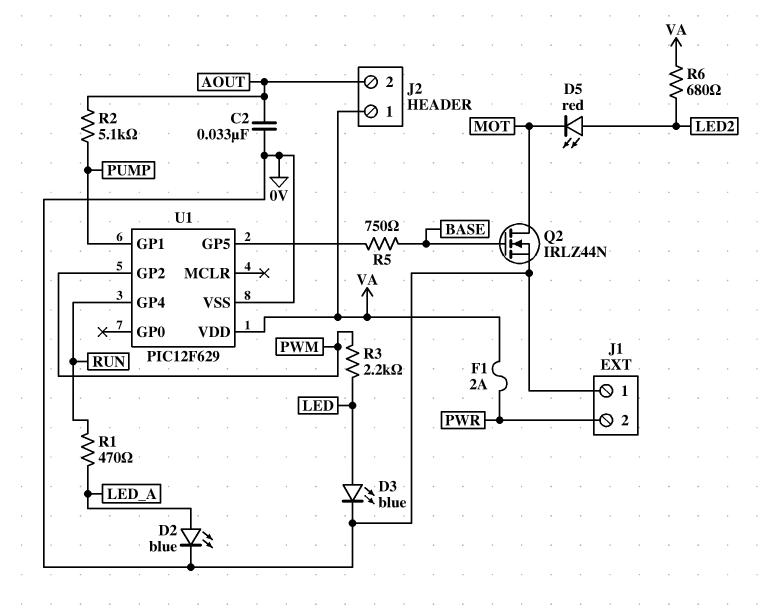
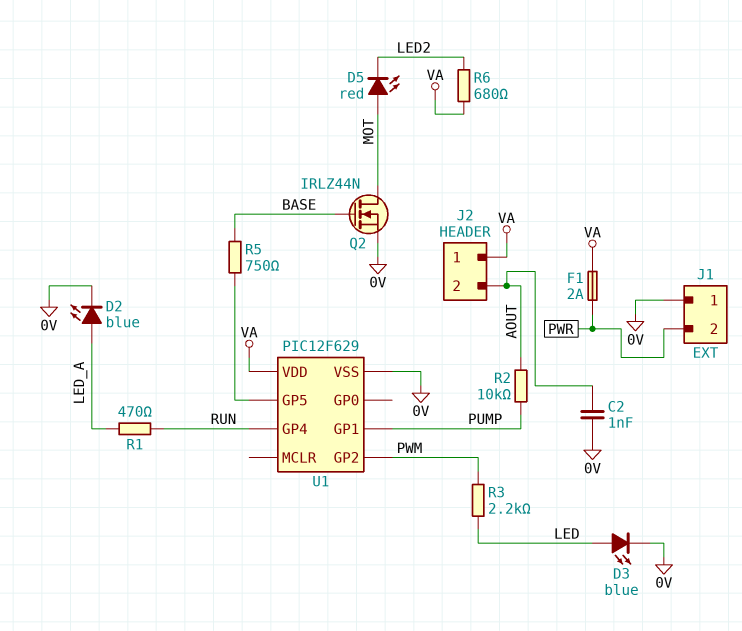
C2: 33nF (0V, AOUT) -> 1nF (0V, AOUT)
D5: LED red (A LED2, K MOT) -> LED red (A MOT, K LED2)
R2: 5.1k (AOUT, PUMP) -> 10k (AOUT, PUMP)

